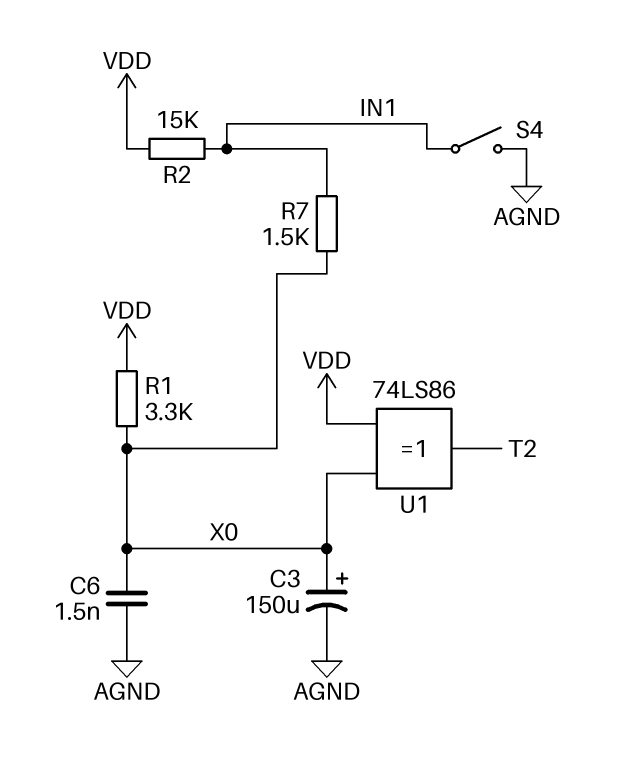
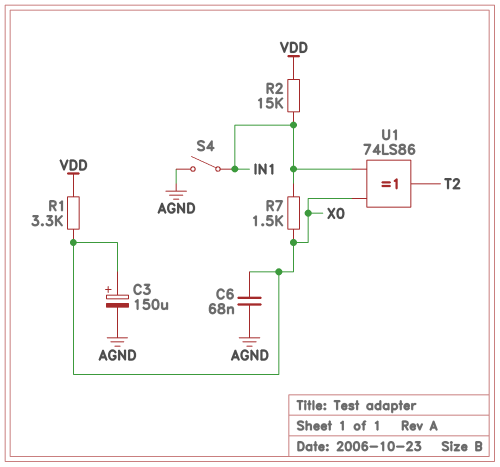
C6: 1.5nF (AGND, X0) -> 68nF (AGND, X0)
U1: XOR 74LS86 (in VDD, in X0, out T2) -> XOR 74LS86 (in IN1, in X0, out T2)

